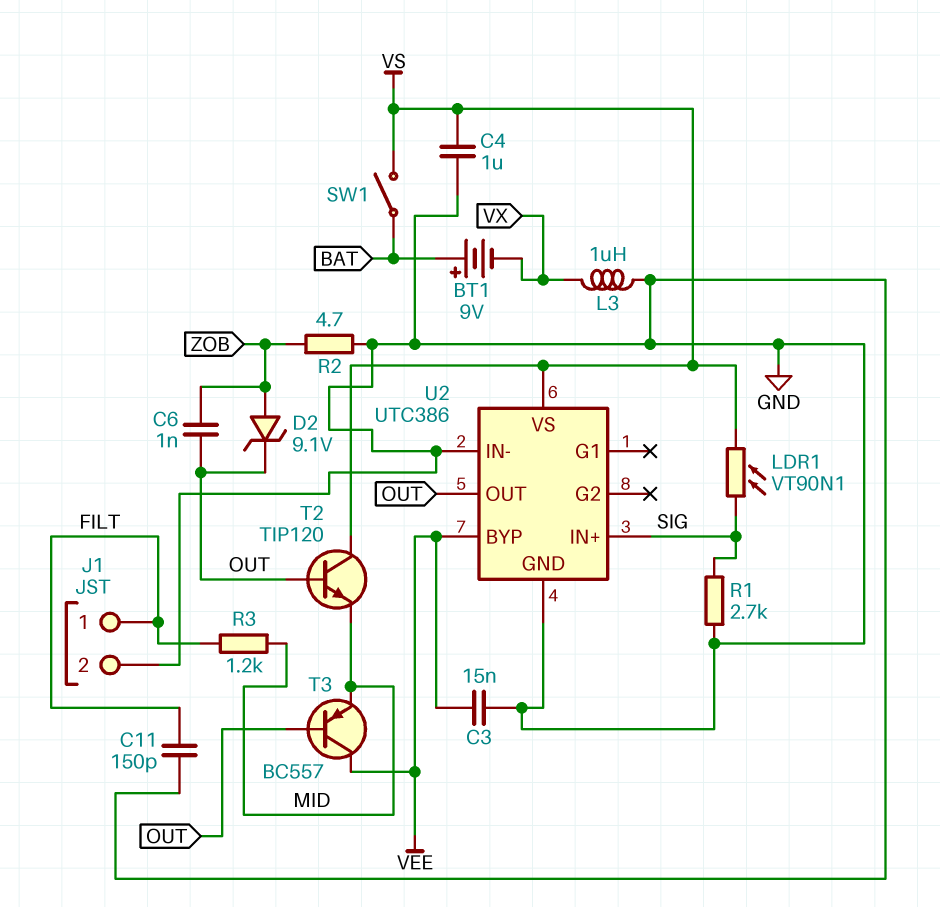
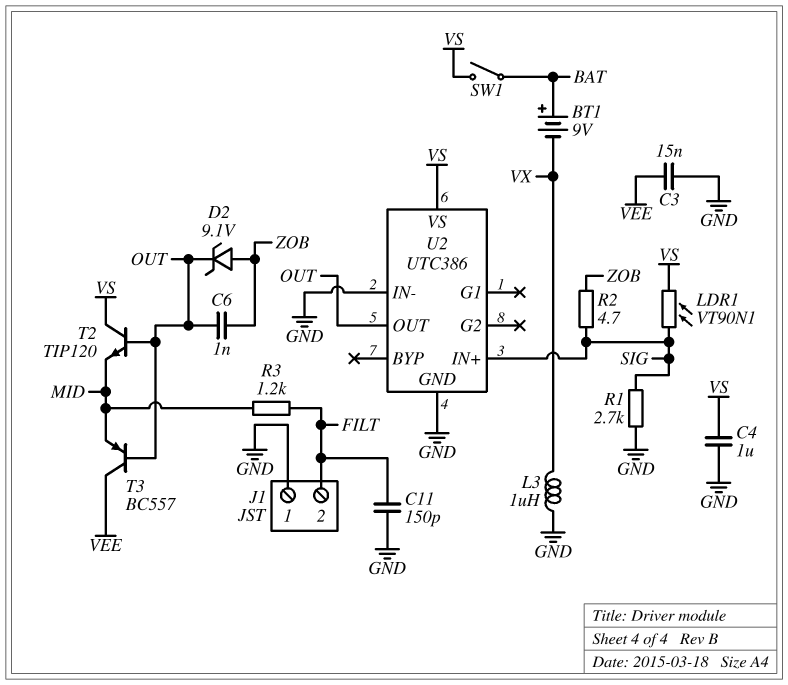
J1 pin 1: FILT -> GND
J1 pin 2: GND -> FILT
R2: 4.7 (GND, ZOB) -> 4.7 (SIG, ZOB)
U2 pin BYP: VEE -> none

